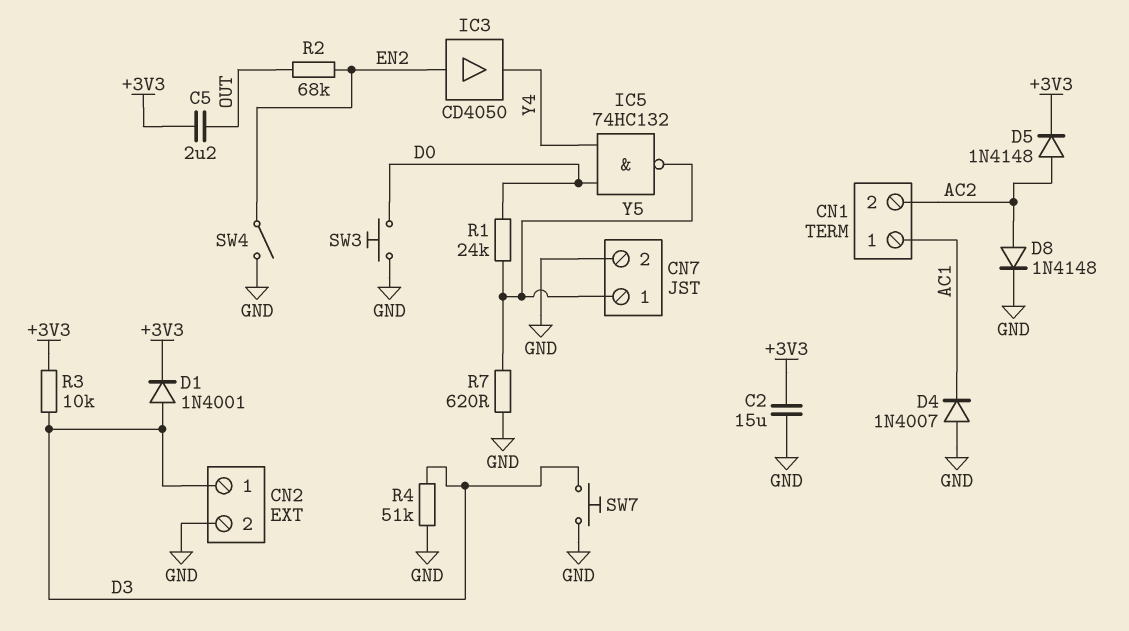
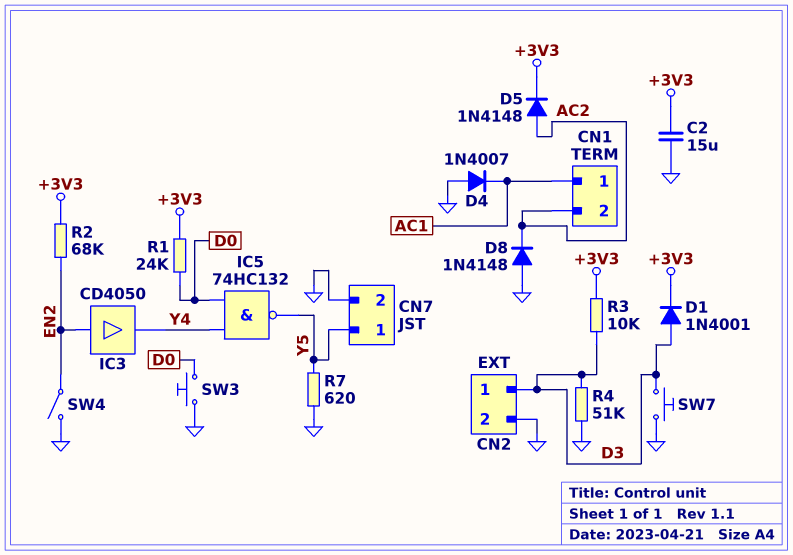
C5: 2.2uF (+3V3, OUT) -> none
D8: diode 1N4148 (A AC2, K GND) -> diode 1N4148 (A GND, K AC2)
R1: 24k (D0, Y5) -> 24k (+3V3, D0)
R2: 68k (EN2, OUT) -> 68k (+3V3, EN2)

